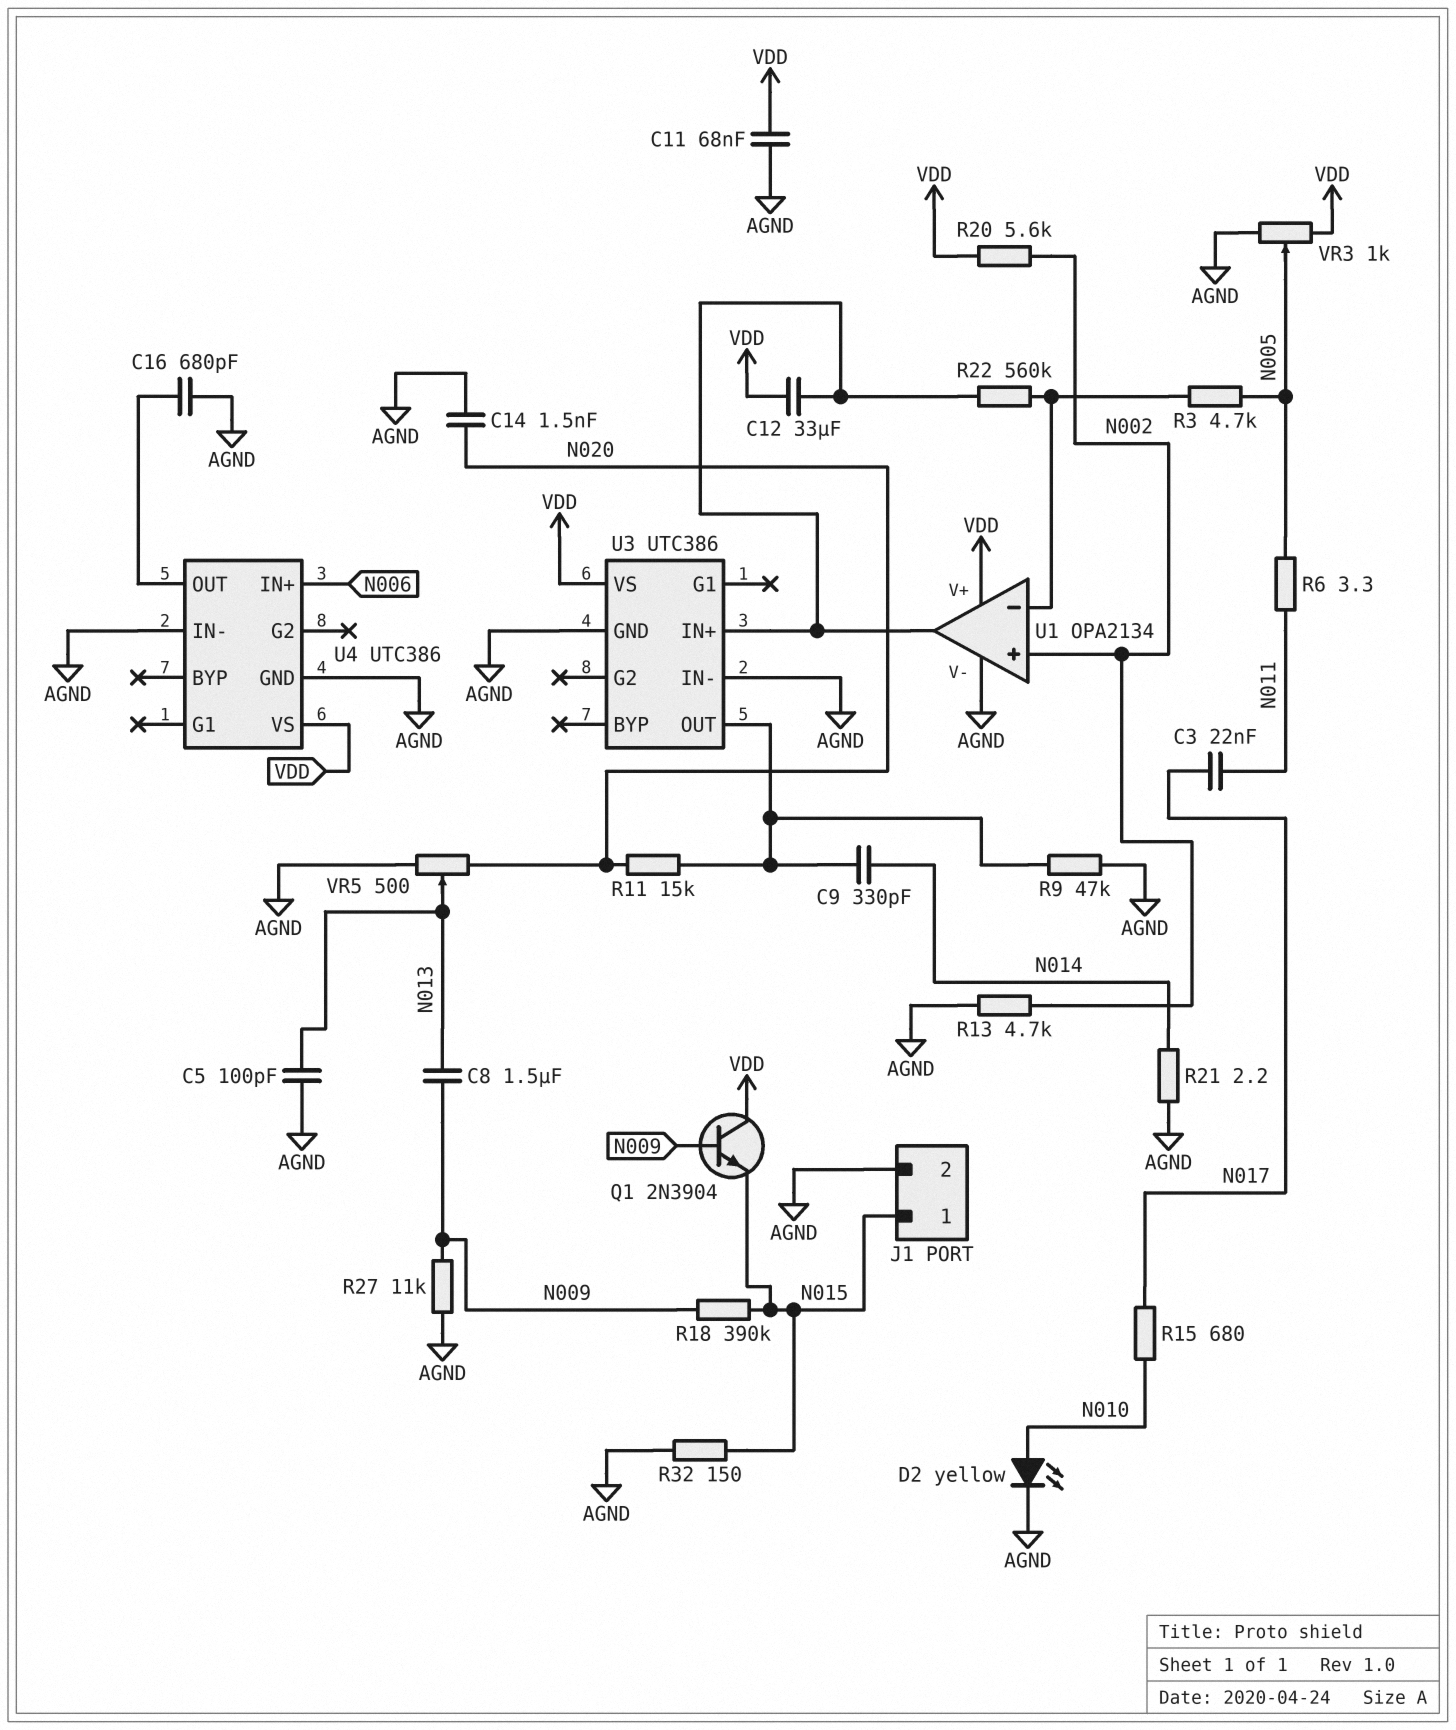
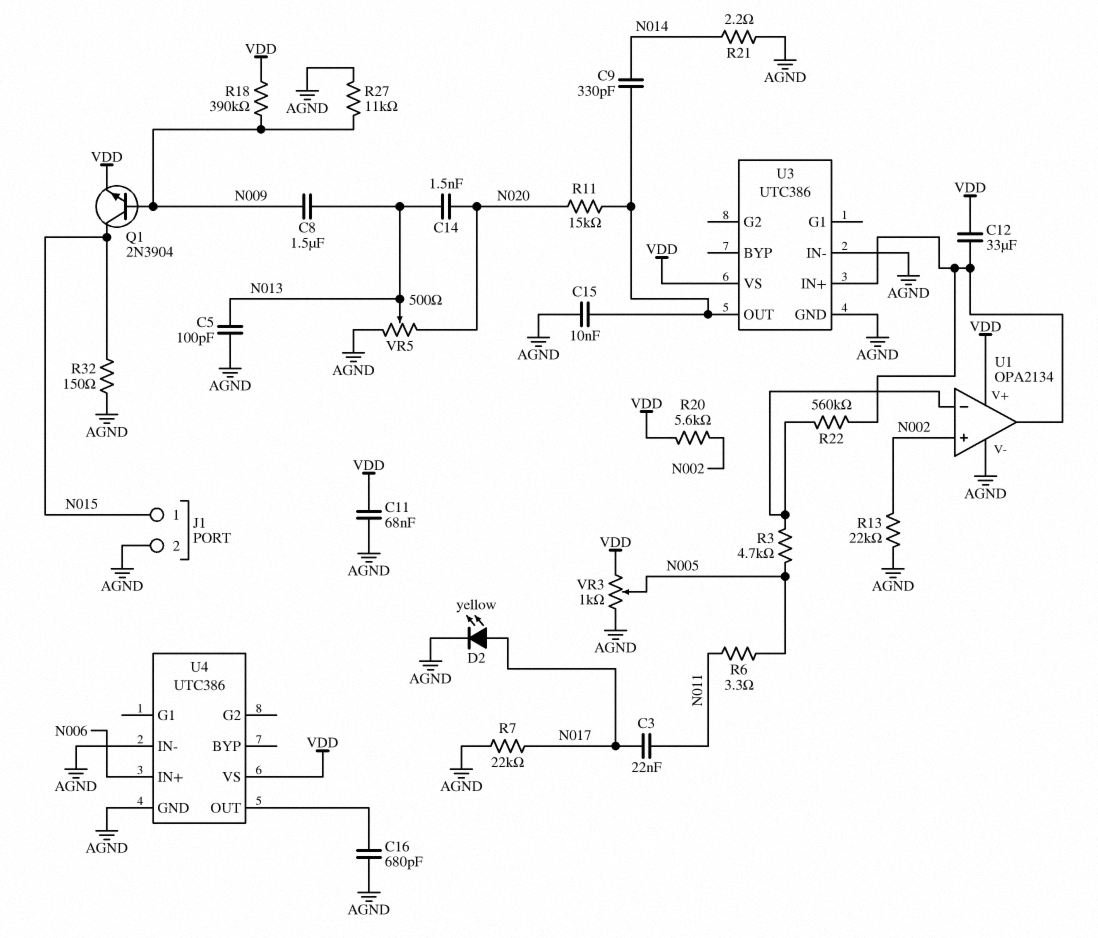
C14: 1.5nF (AGND, N020) -> 1.5nF (N013, N020)
C15: none -> 10nF (AGND, U3/OUT)
D2: LED yellow (A N010, K AGND) -> LED yellow (A N017, K AGND)
Q1: NPN 2N3904 (B N009, C VDD, E N015) -> NPN 2N3904 (B N009, C N015, E VDD)
R7: none -> 22k (AGND, N017)
R9: 47k (AGND, U3/OUT) -> none
R13: 4.7k (AGND, N002) -> 22k (AGND, N002)
R15: 680 (N010, N017) -> none
R18: 390k (N009, N015) -> 390k (N009, VDD)

